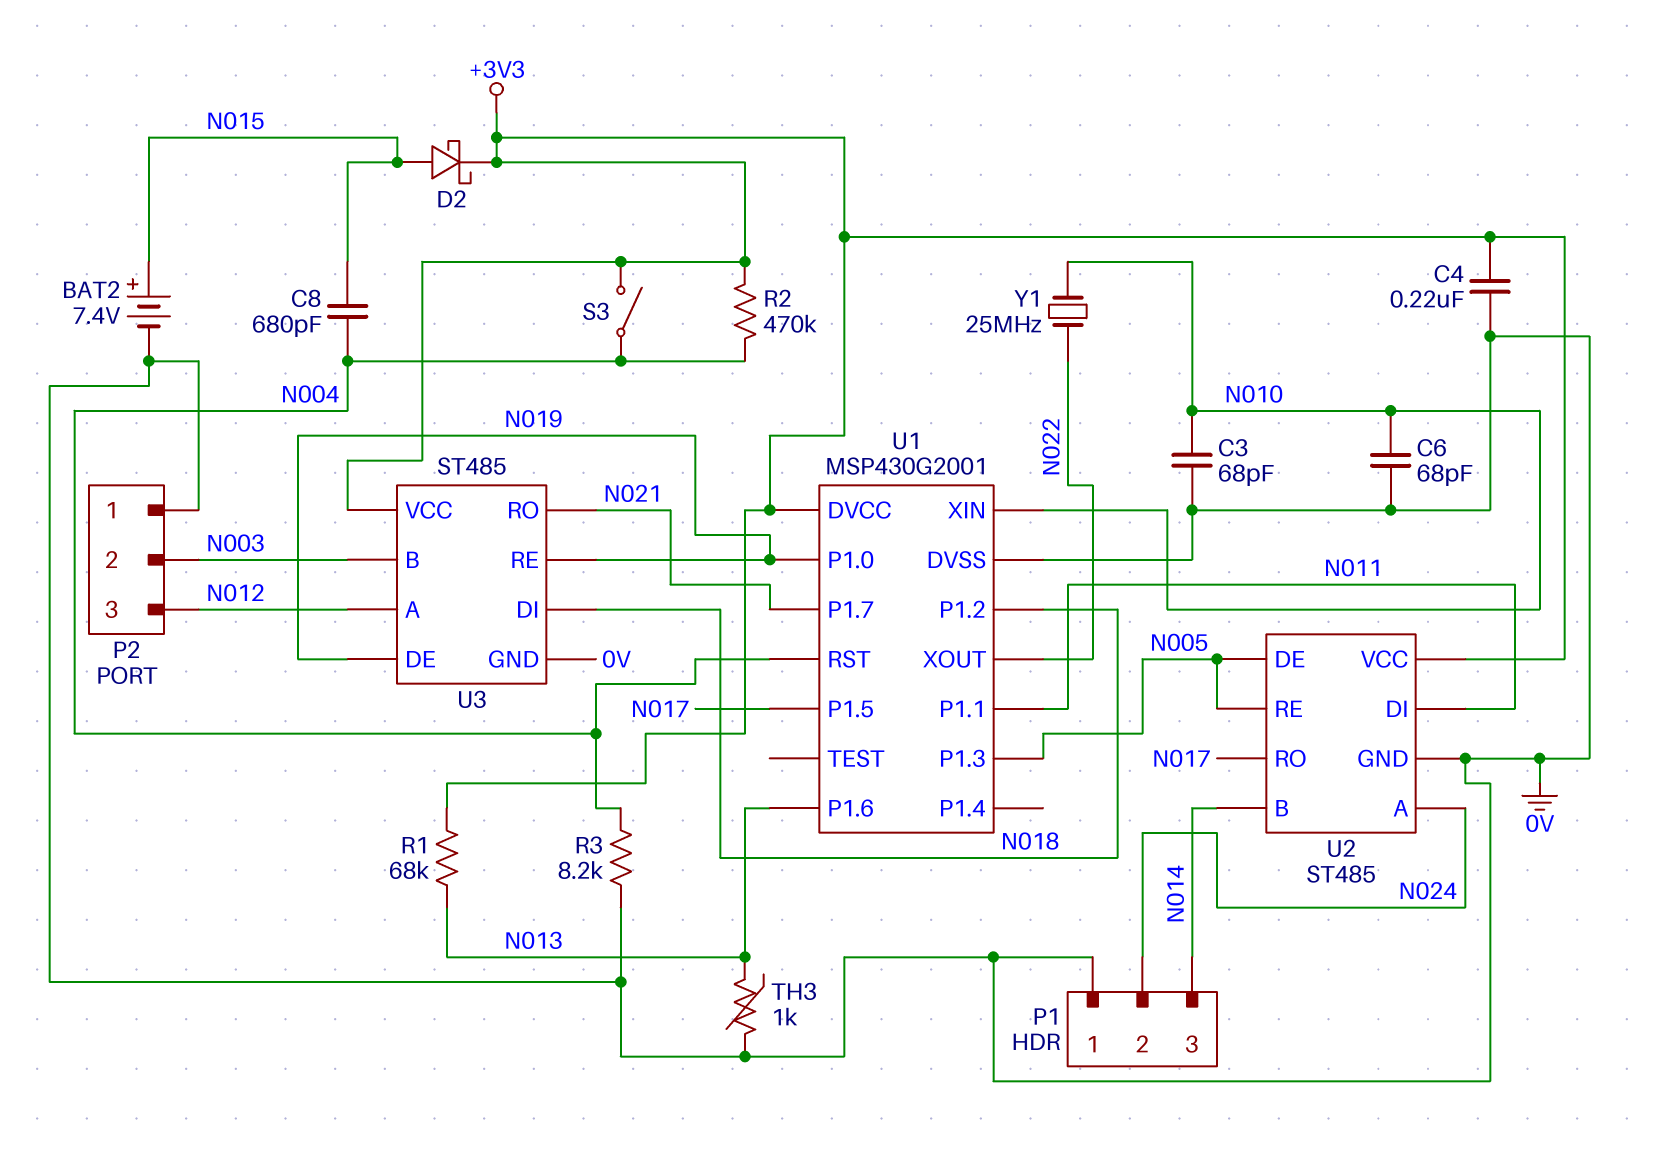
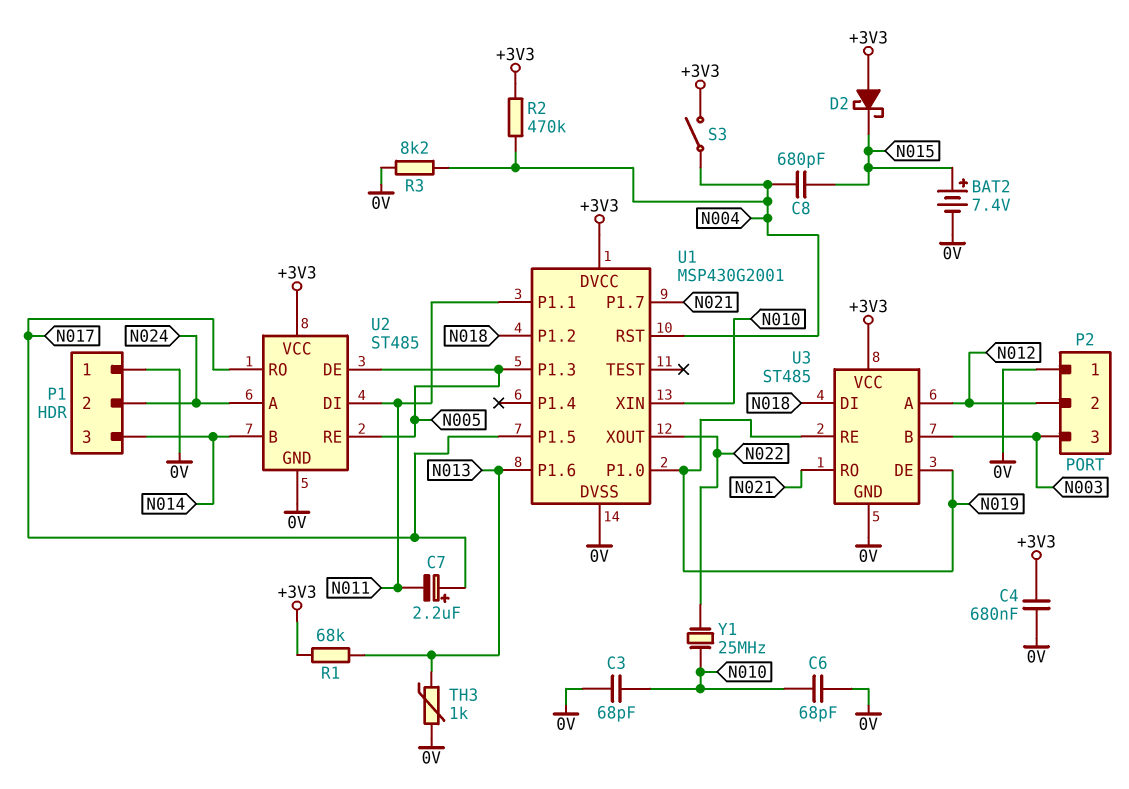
C4: 220nF (+3V3, 0V) -> 680nF (+3V3, 0V)
C7: none -> 2.2uF (plus N017, minus N011)
D2: schottky (A N015, K +3V3) -> schottky (A +3V3, K N015)
P2 pin 2: N003 -> N012
P2 pin 3: N012 -> N003

